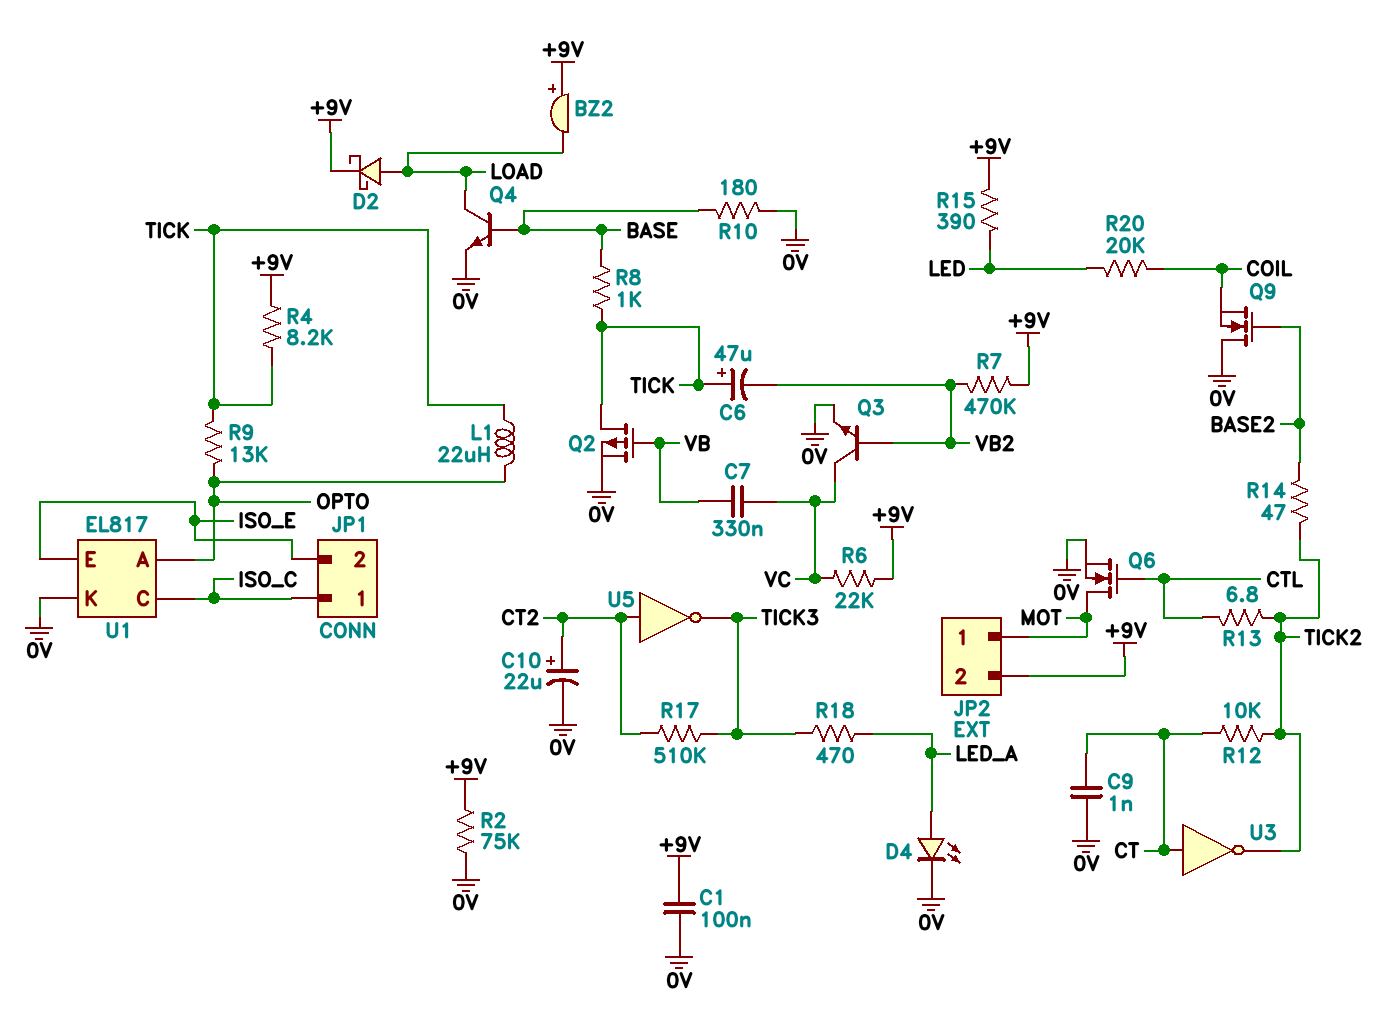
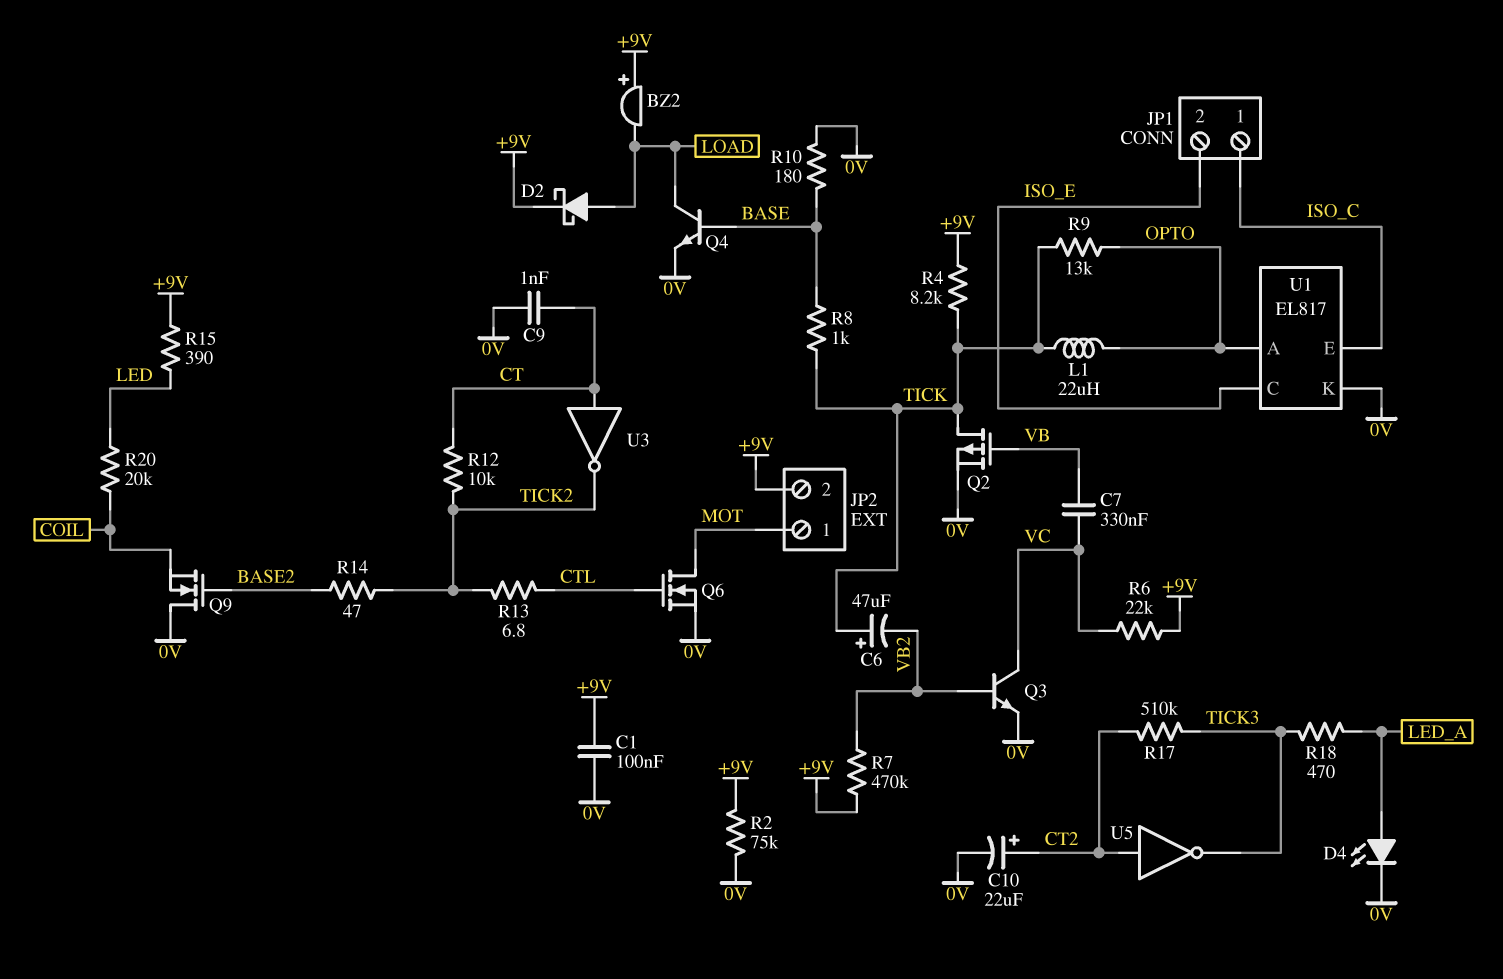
U1 pin C: ISO_C -> ISO_E
U1 pin E: ISO_E -> ISO_C

